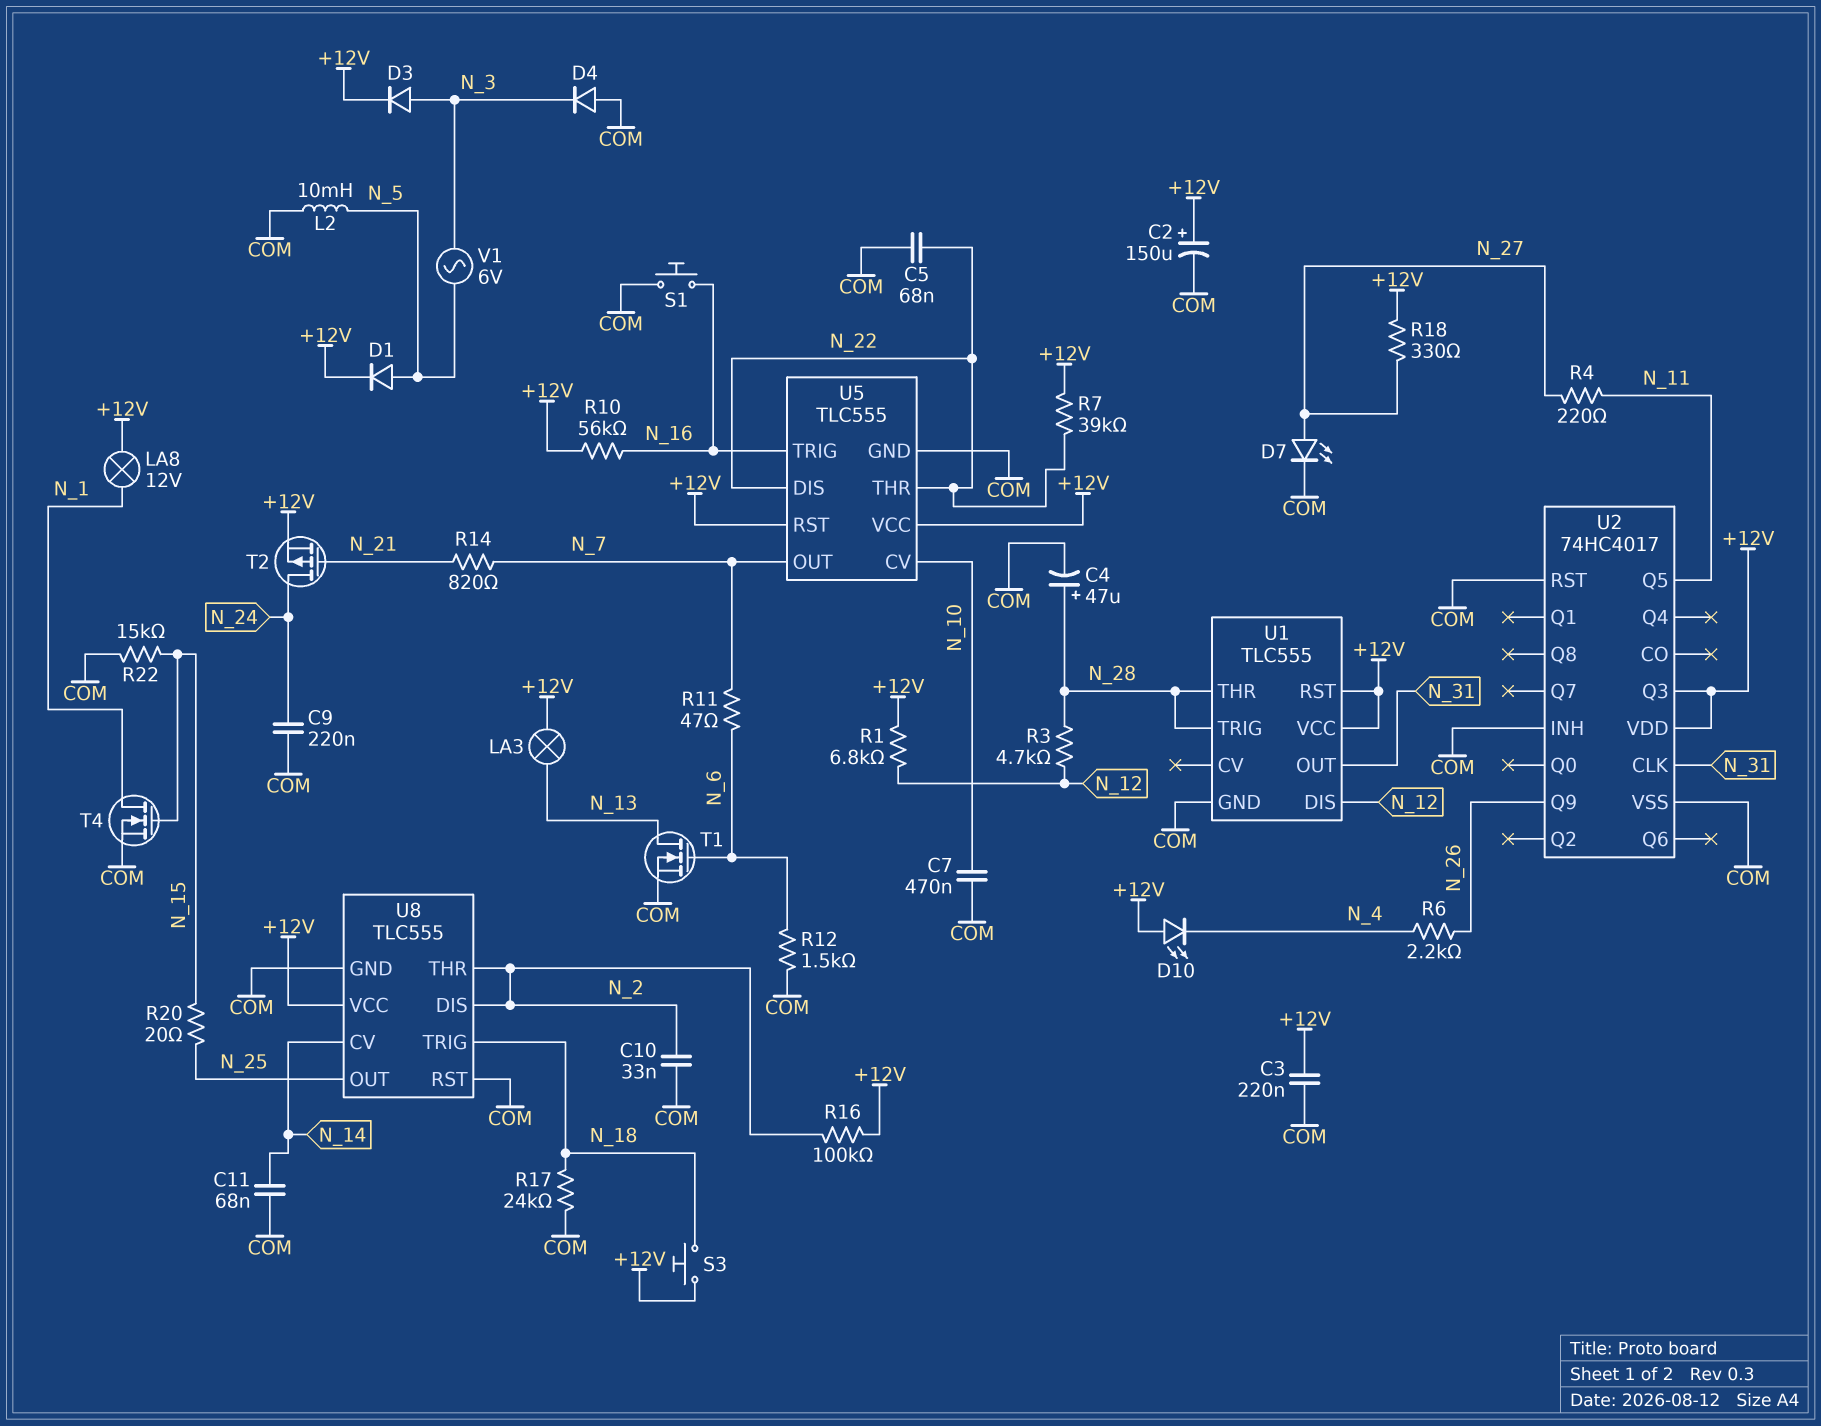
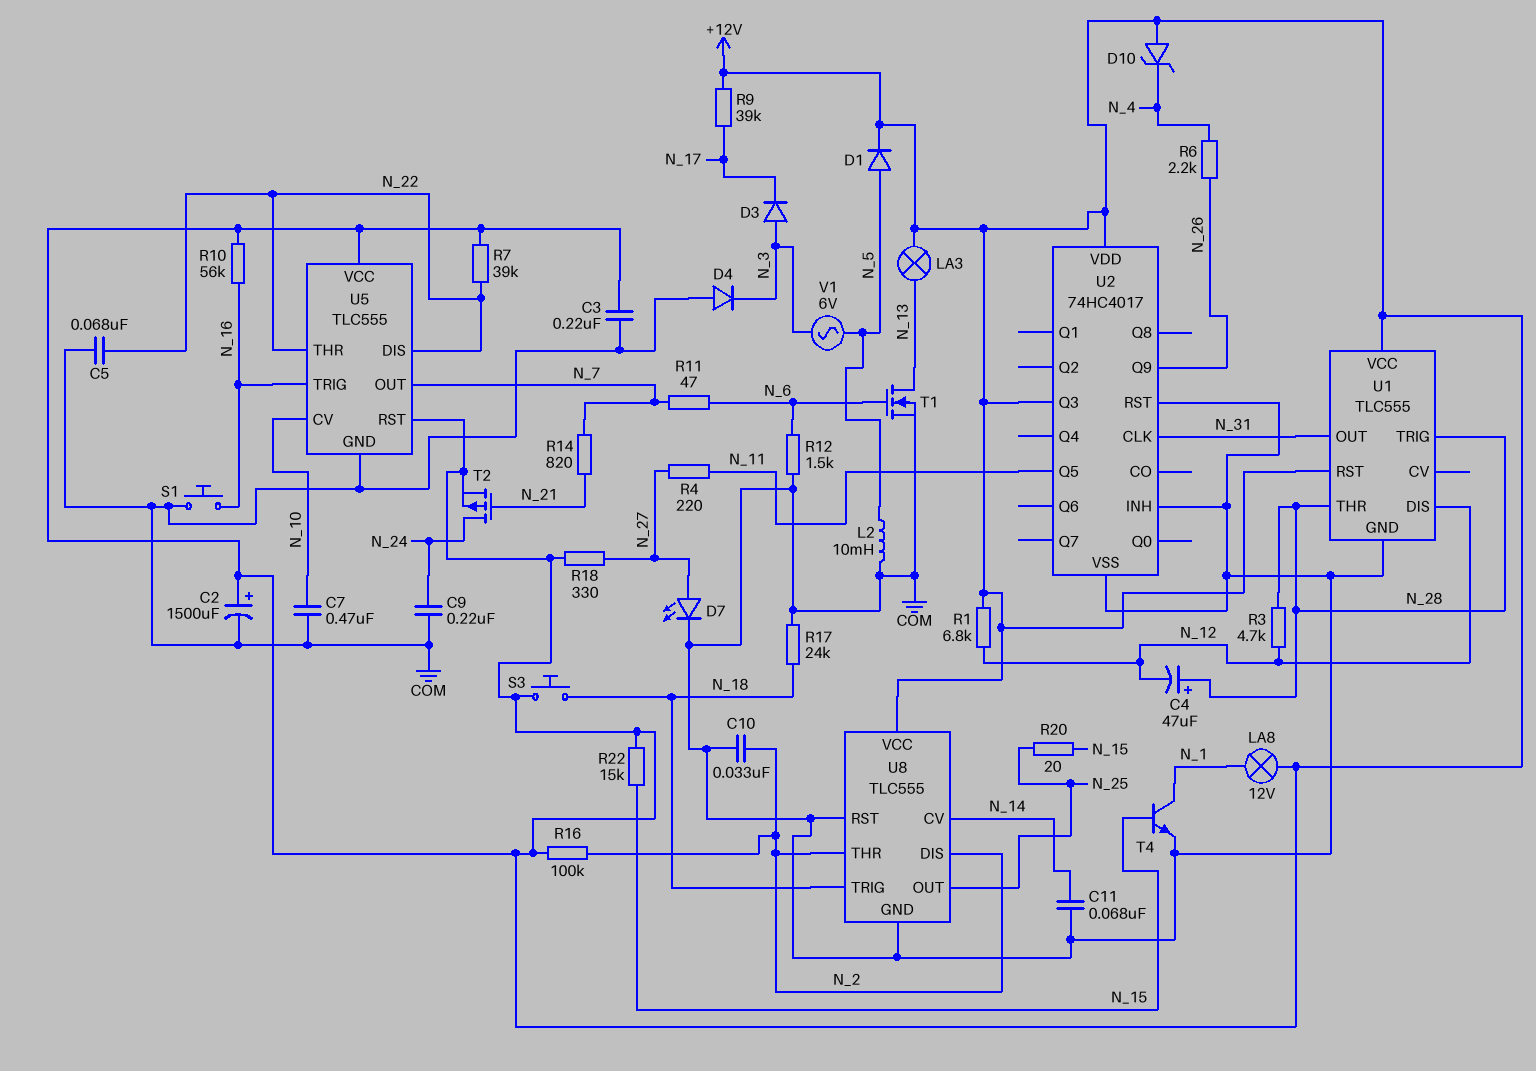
C2: 150uF (plus +12V, minus COM) -> 1500uF (plus +12V, minus COM)
C4: 47uF (plus N_28, minus COM) -> 47uF (plus N_28, minus N_12)
D3: diode (A N_3, K +12V) -> diode (A N_3, K N_17)
D10: LED (A +12V, K N_4) -> zener (A +12V, K N_4)
R9: none -> 39k (+12V, N_17)
R22: 15k (COM, N_15) -> 15k (+12V, N_15)
T4: NMOS (G N_15, D N_1, S COM) -> NPN (B N_15, C N_1, E COM)

